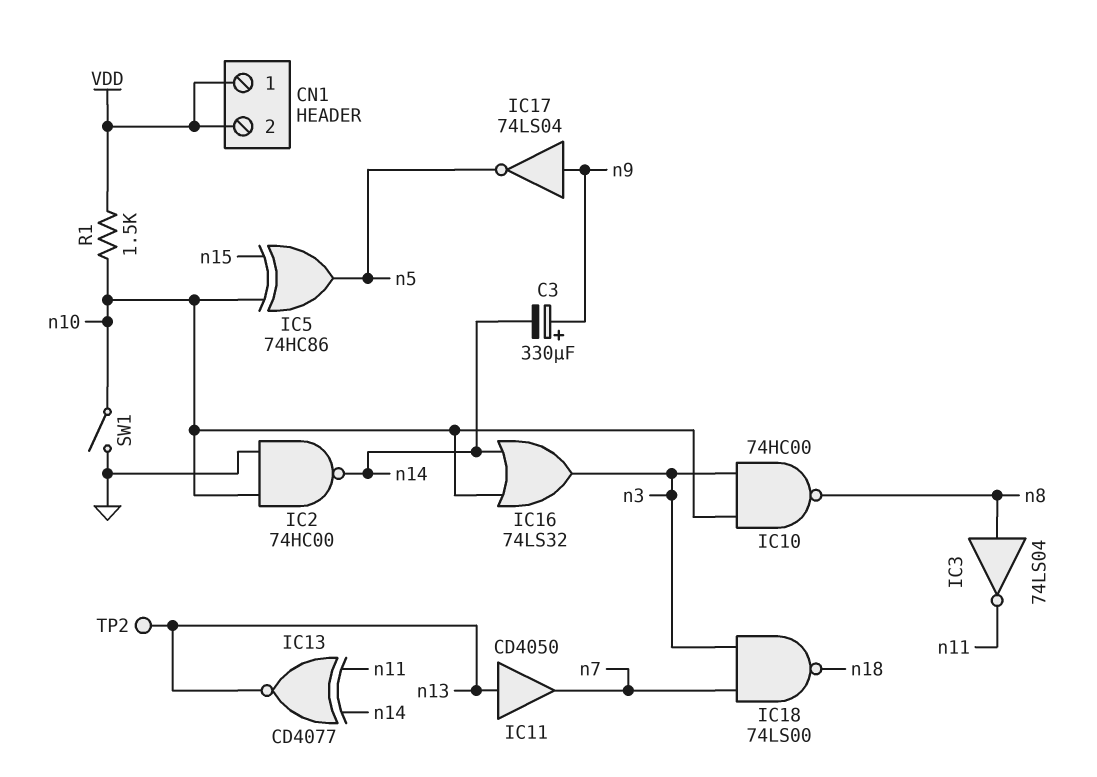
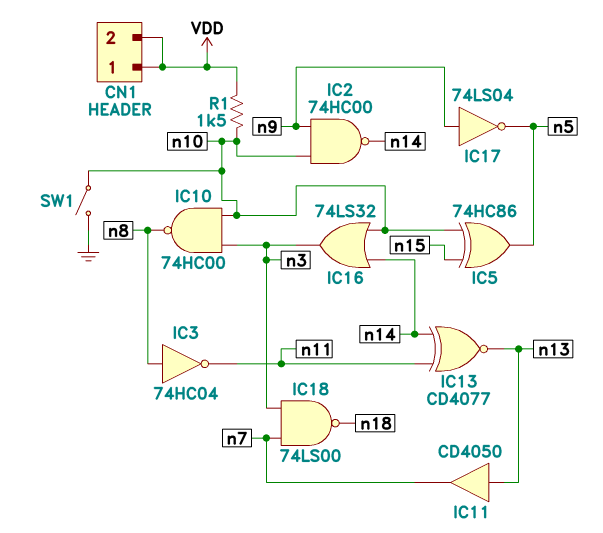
C3: 330uF (plus n9, minus n14) -> none
IC2: NAND 74HC00 (in GND, in n10, out n14) -> NAND 74HC00 (in n9, in n10, out n14)
IC3: NOT 74LS04 (in n8, out n11) -> NOT 74HC04 (in n8, out n11)
TP2: test point (n13) -> none

